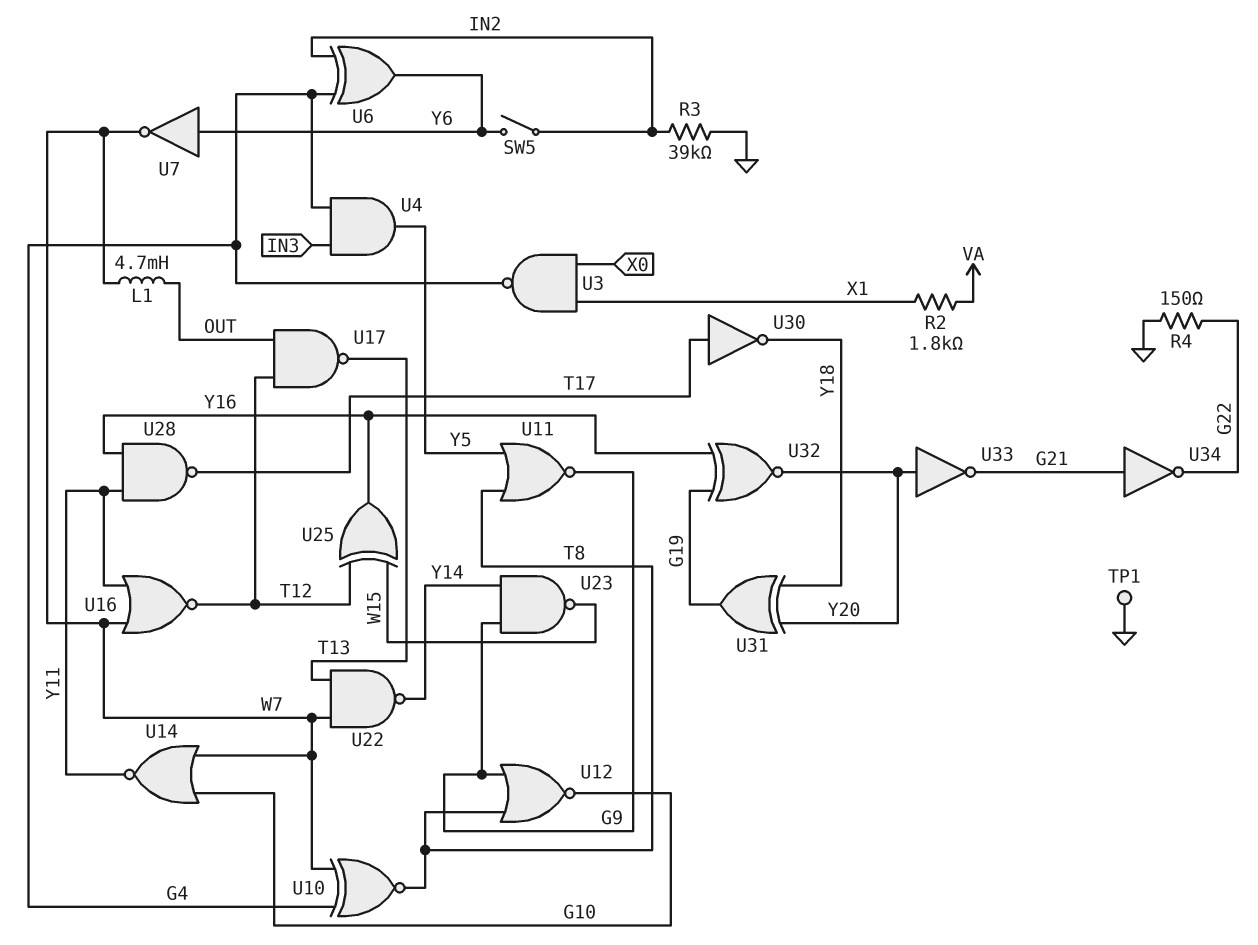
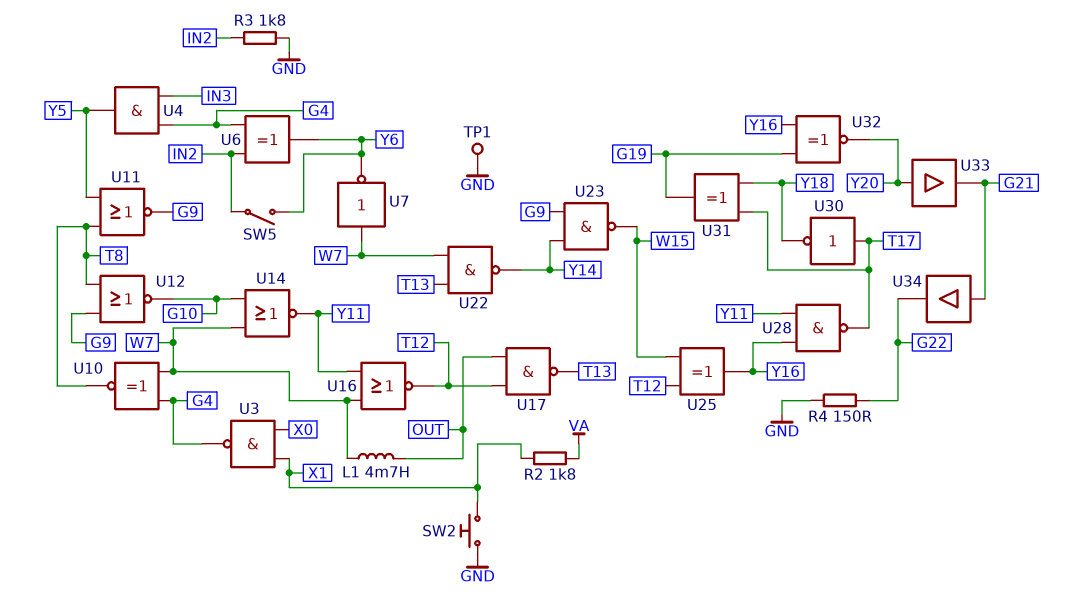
R3: 39k (GND, IN2) -> 1.8k (GND, IN2)
SW2: none -> button (GND, X1)
U7: NOT (in Y6, out W7) -> NOT (in W7, out Y6)
U31: XOR (in Y18, in Y20, out G19) -> XOR (in T17, in Y18, out G19)
U33: NOT (in Y20, out G21) -> buffer (in Y20, out G21)
U34: NOT (in G21, out G22) -> buffer (in G21, out G22)

